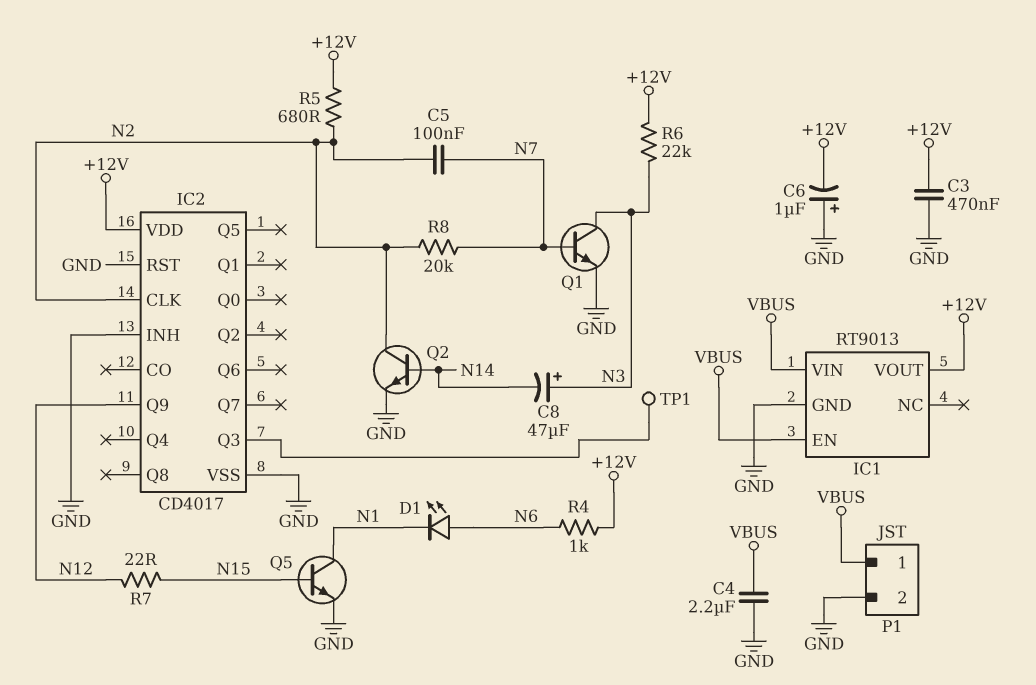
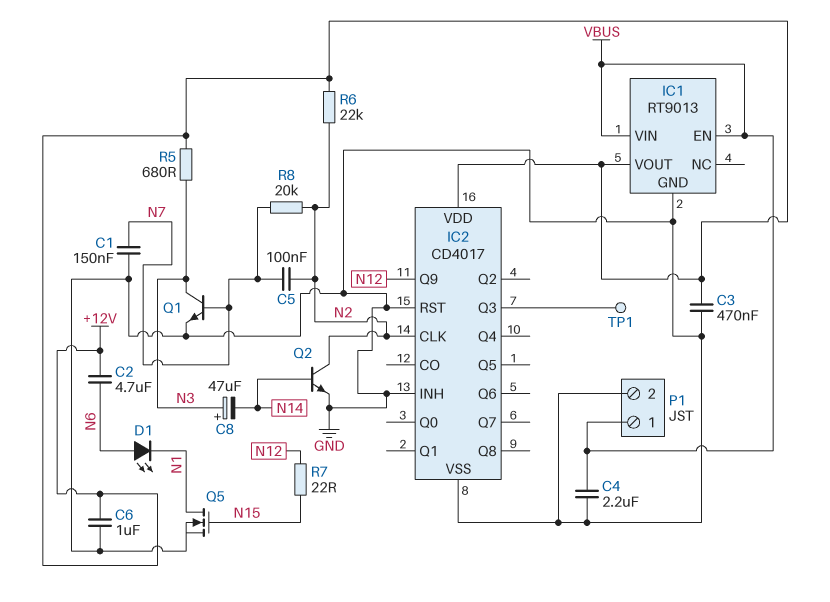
C1: none -> 150nF (GND, N7)
C2: none -> 4.7uF (+12V, N6)
C6: 1uF (plus GND, minus +12V) -> 1uF (+12V, GND)
Q5: NPN (B N15, C N1, E GND) -> NMOS (G N15, D N1, S GND)
R4: 1k (+12V, N6) -> none
R5: 680 (+12V, N2) -> 680 (+12V, N3)
R6: 22k (+12V, N3) -> 22k (+12V, N2)

